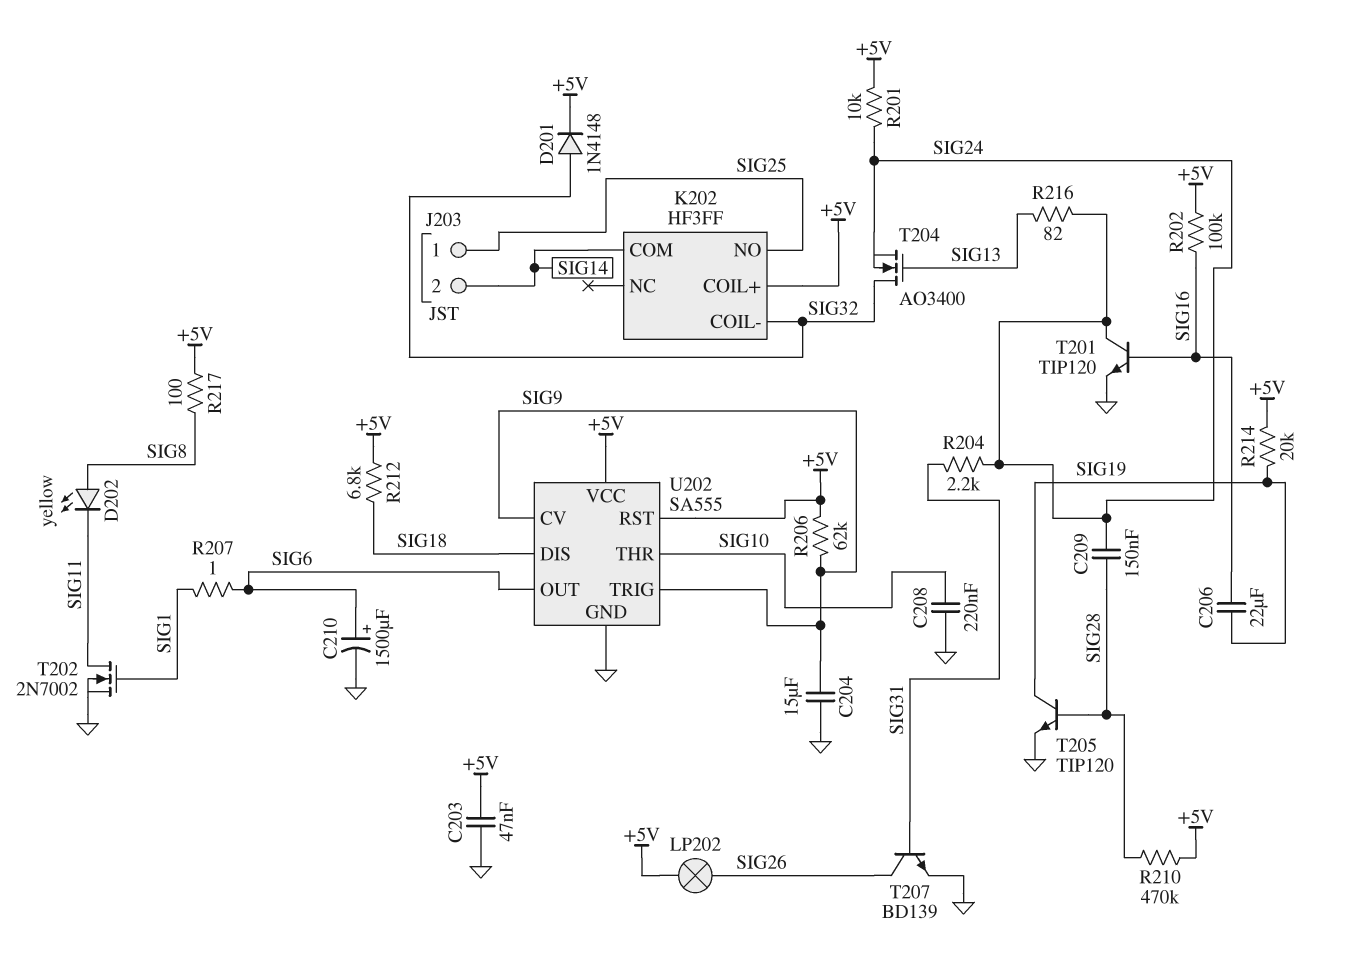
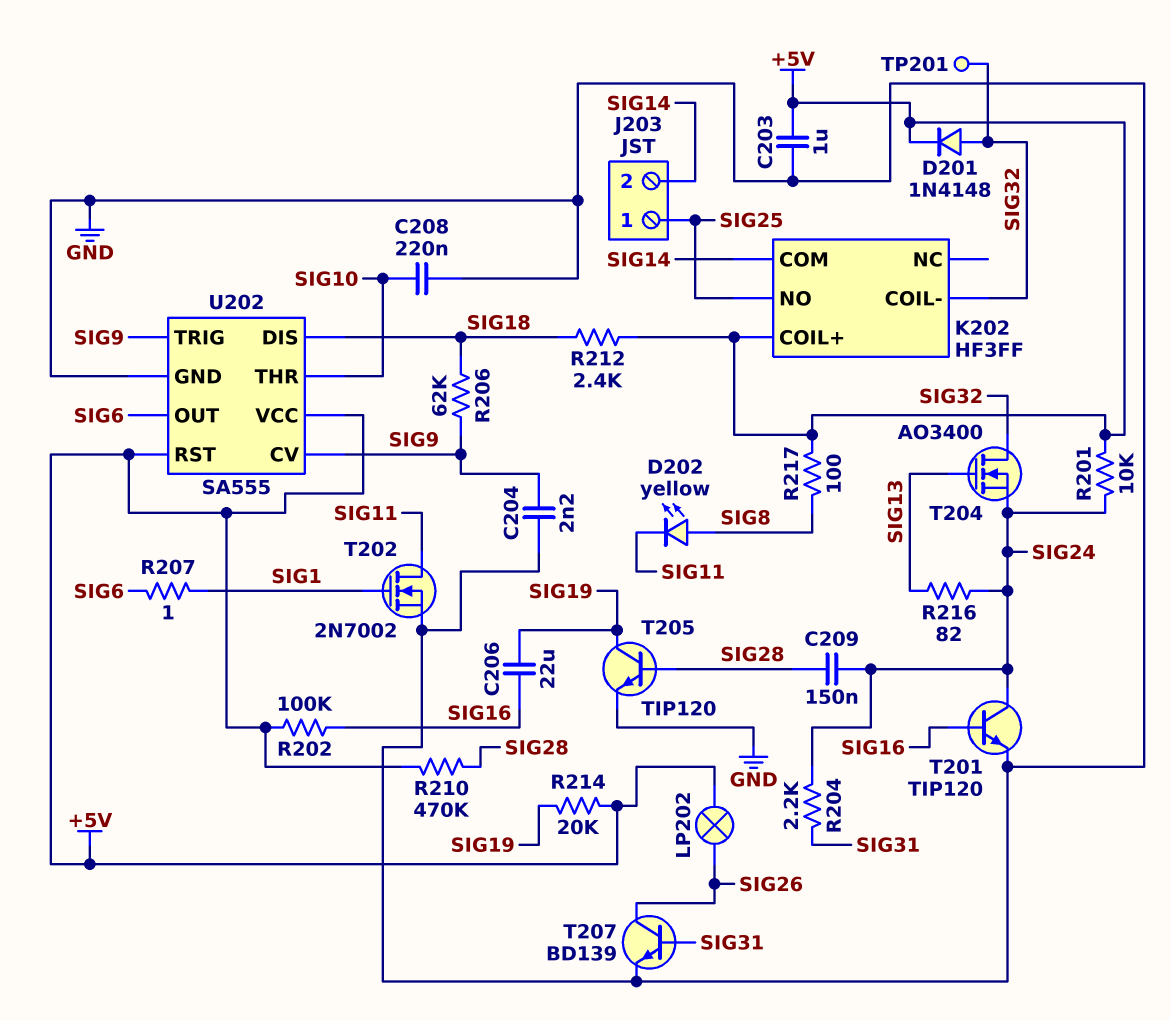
C203: 47nF (+5V, GND) -> 1uF (+5V, GND)
C204: 15uF (GND, SIG9) -> 2.2nF (GND, SIG9)
C210: 1500uF (plus SIG6, minus GND) -> none
R206: 62k (+5V, SIG9) -> 62k (SIG9, SIG18)
R212: 6.8k (+5V, SIG18) -> 2.4k (+5V, SIG18)
TP201: none -> test point (SIG32)

